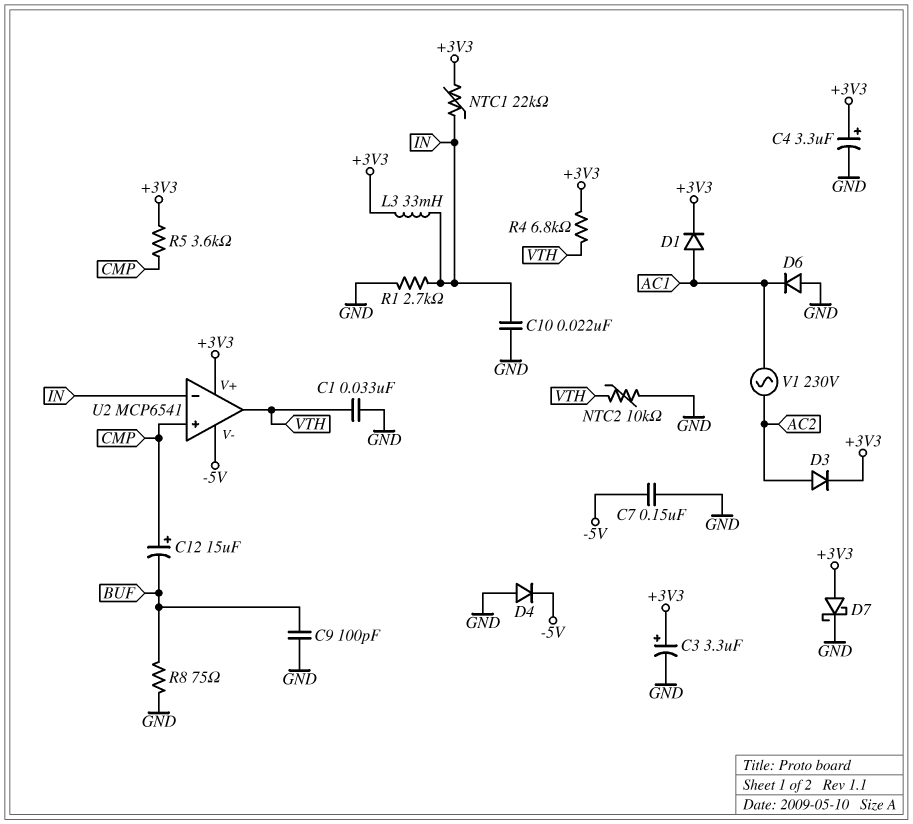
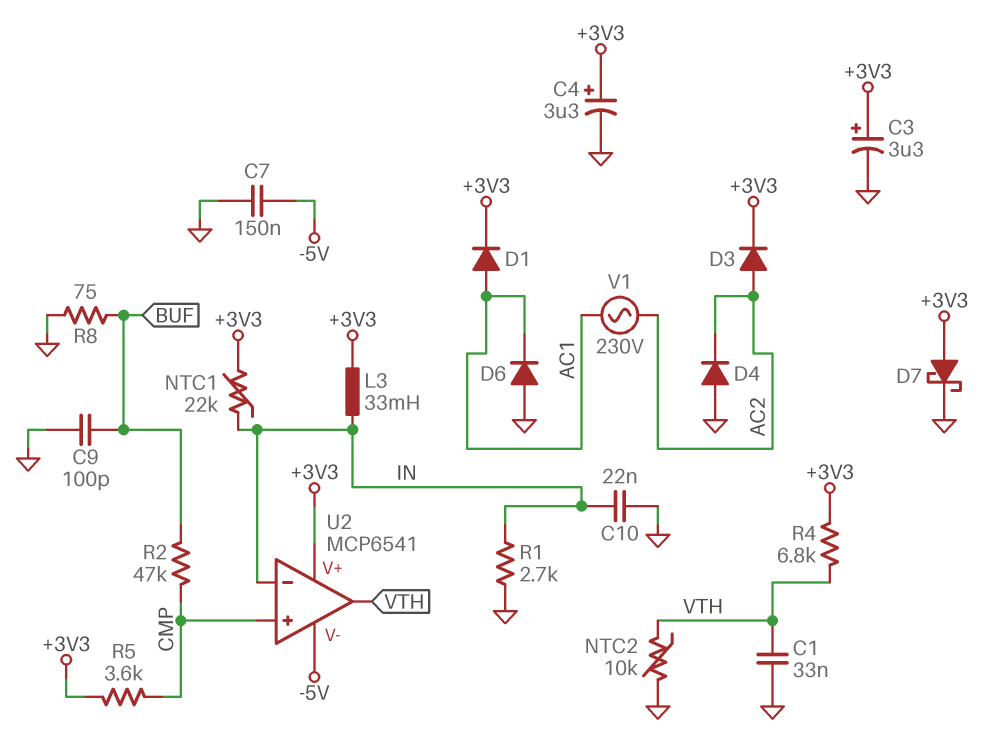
C12: 15uF (plus CMP, minus BUF) -> none
D4: diode (A GND, K -5V) -> diode (A GND, K AC2)
R2: none -> 47k (BUF, CMP)

